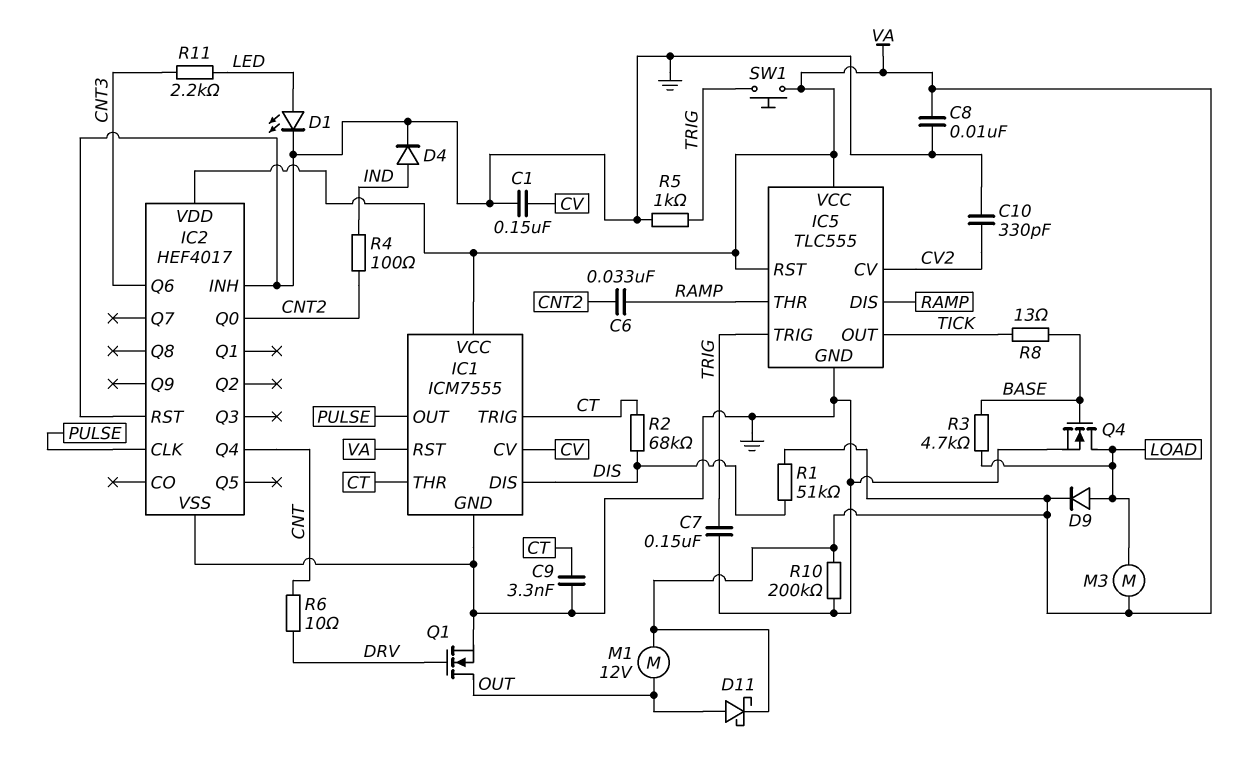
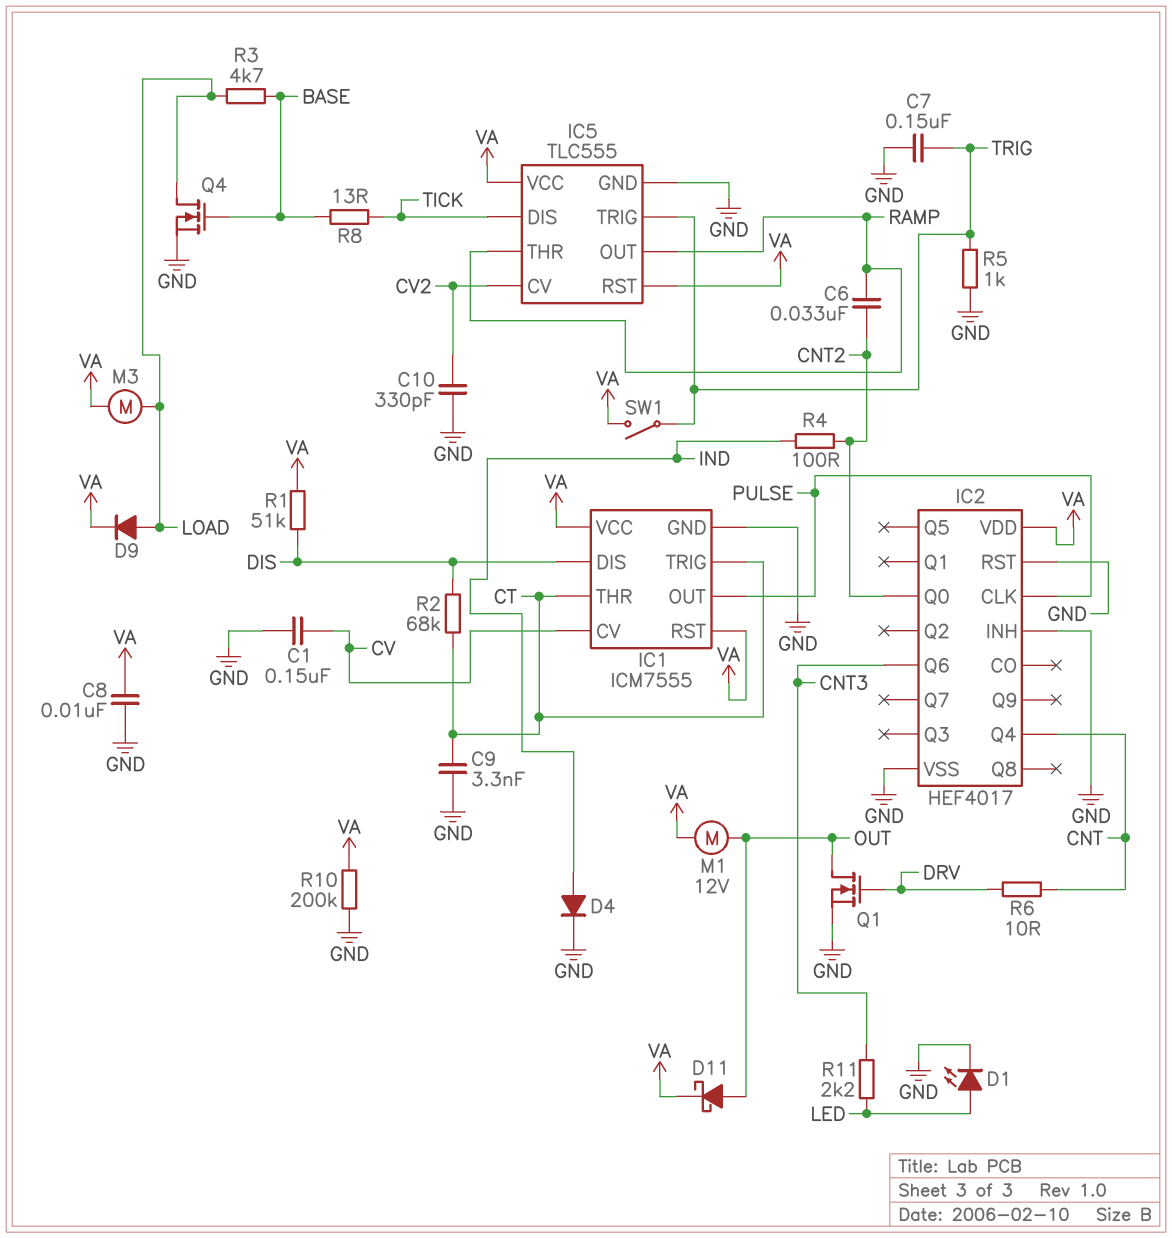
IC5 pin DIS: RAMP -> TICK
IC5 pin OUT: TICK -> RAMP
SW1: button (TRIG, VA) -> switch (TRIG, VA)

